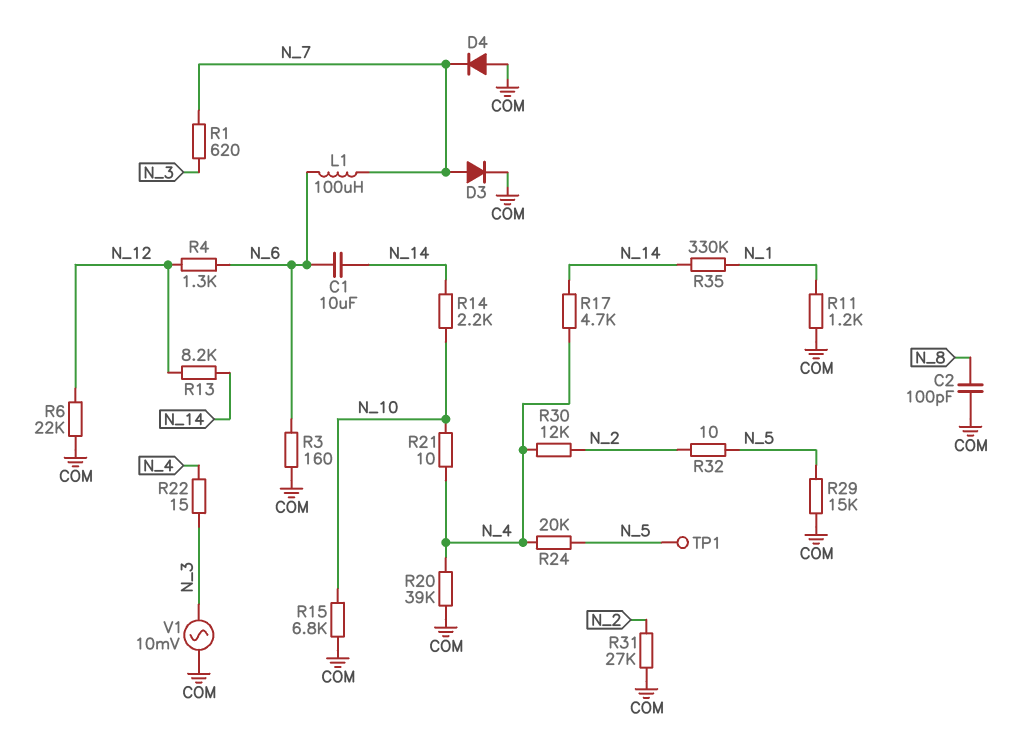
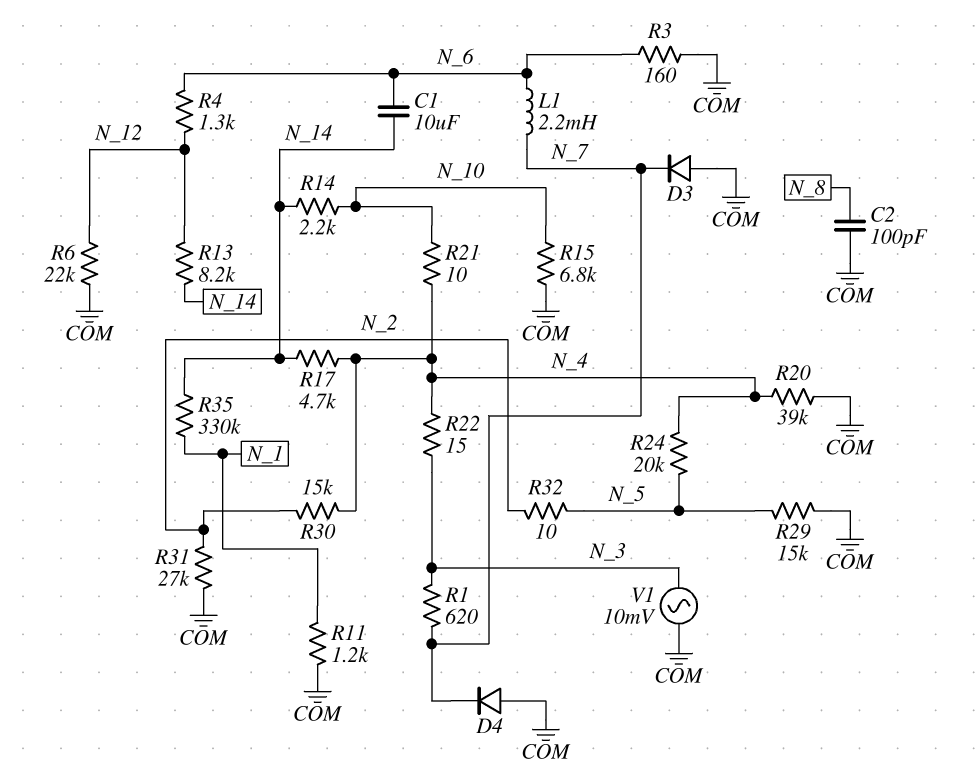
D3: diode (A N_7, K COM) -> diode (A COM, K N_7)
L1: 100uH (N_6, N_7) -> 2.2mH (N_6, N_7)
R30: 12k (N_2, N_4) -> 15k (N_2, N_4)
TP1: test point (N_5) -> none

